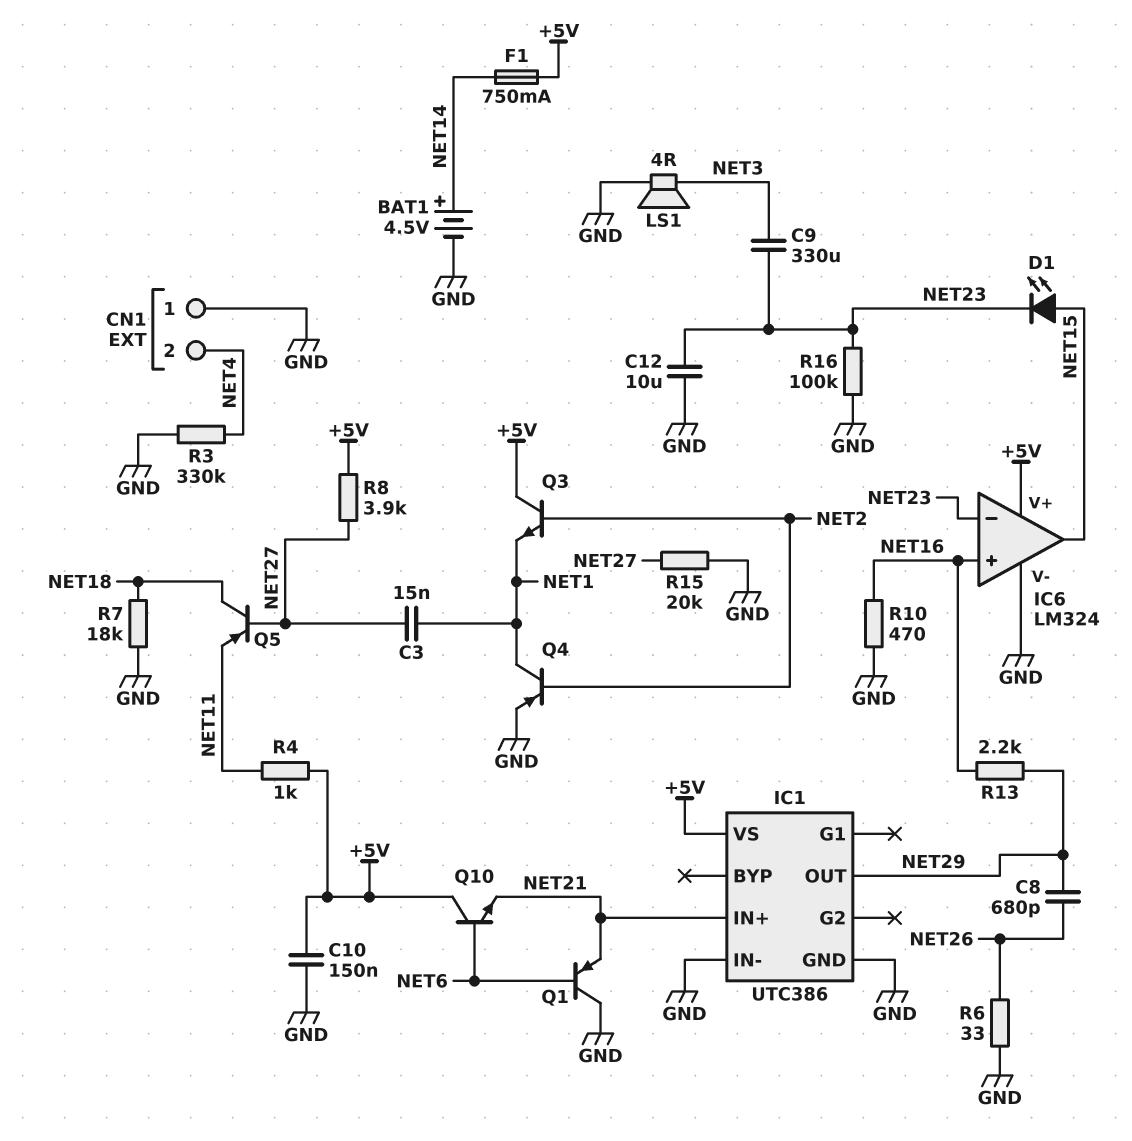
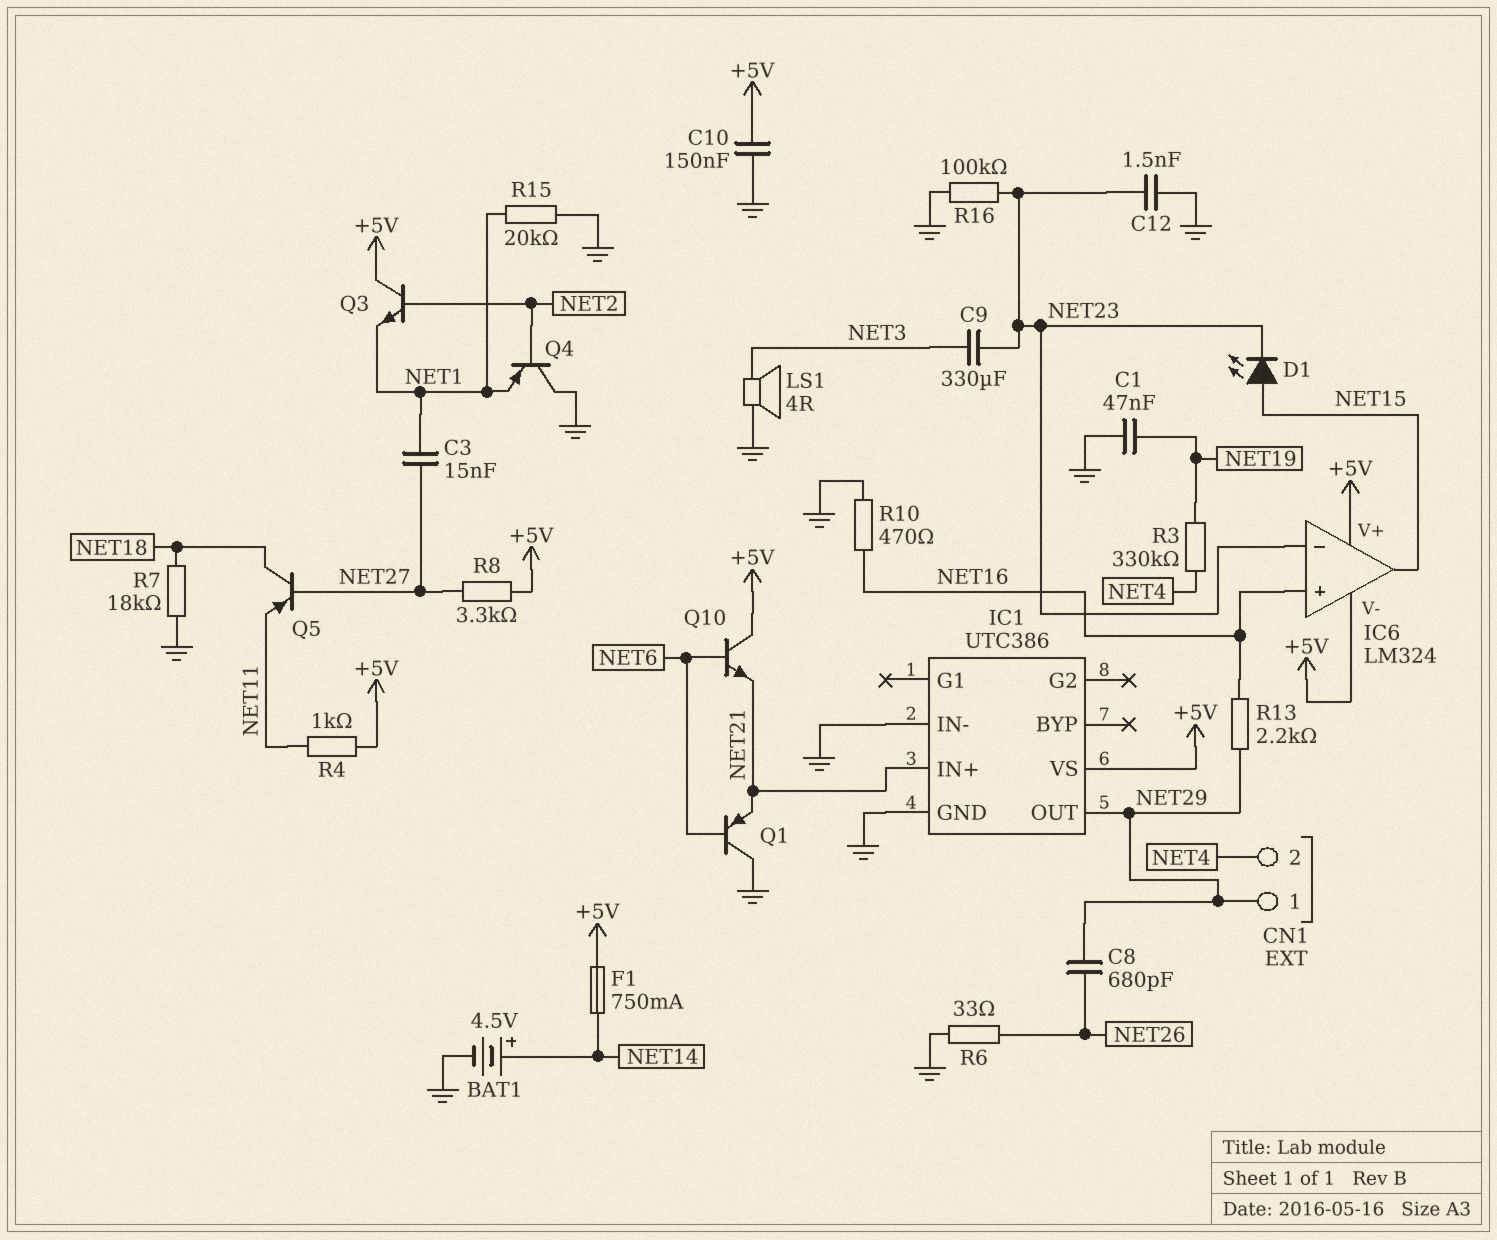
C1: none -> 47nF (GND, NET19)
C12: 10uF (GND, NET23) -> 1.5nF (GND, NET23)
CN1 pin 1: GND -> NET29
IC6 pin V-: GND -> +5V
Q4: PNP (B NET2, C NET1, E GND) -> PNP (B NET2, C GND, E NET1)
R3: 330k (GND, NET4) -> 330k (NET4, NET19)
R8: 3.9k (+5V, NET27) -> 3.3k (+5V, NET27)
R15: 20k (GND, NET27) -> 20k (GND, NET1)

